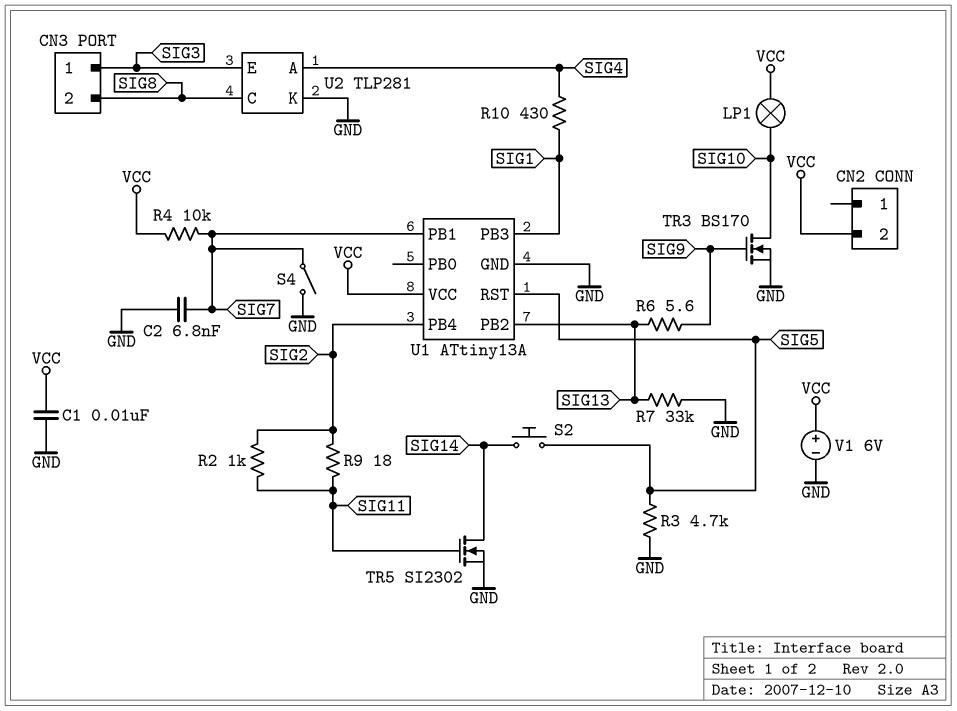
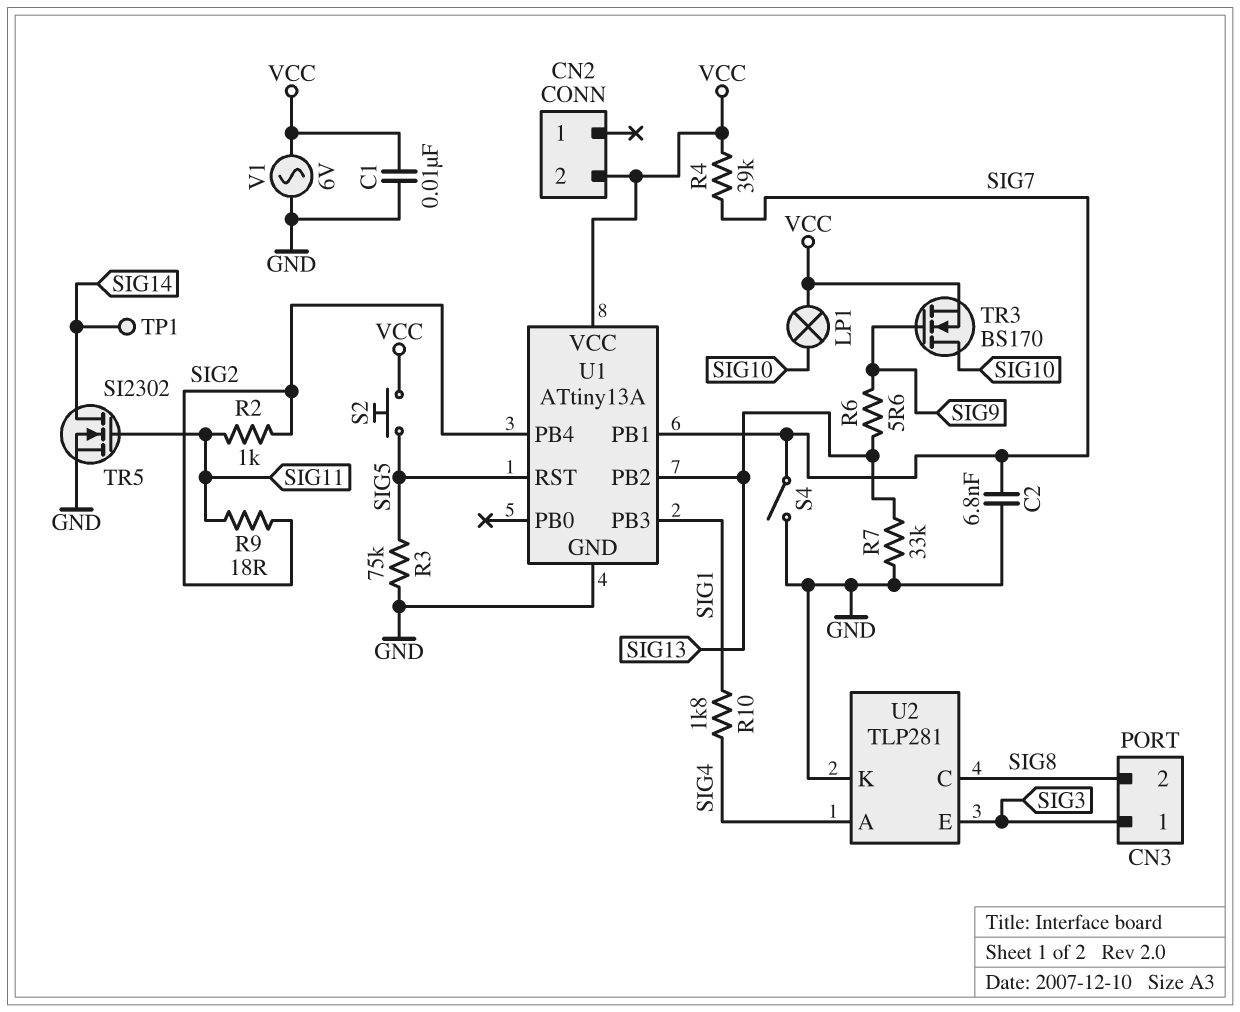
R3: 4.7k (GND, SIG5) -> 75k (GND, SIG5)
R4: 10k (SIG7, VCC) -> 39k (SIG7, VCC)
R10: 430 (SIG1, SIG4) -> 1.8k (SIG1, SIG4)
S2: button (SIG5, SIG14) -> button (SIG5, VCC)
TP1: none -> test point (SIG14)
TR3: NMOS BS170 (G SIG9, D SIG10, S GND) -> NMOS BS170 (G SIG9, D SIG10, S VCC)
V1: 6V (plus VCC, minus GND) -> AC 6V (GND, VCC)

